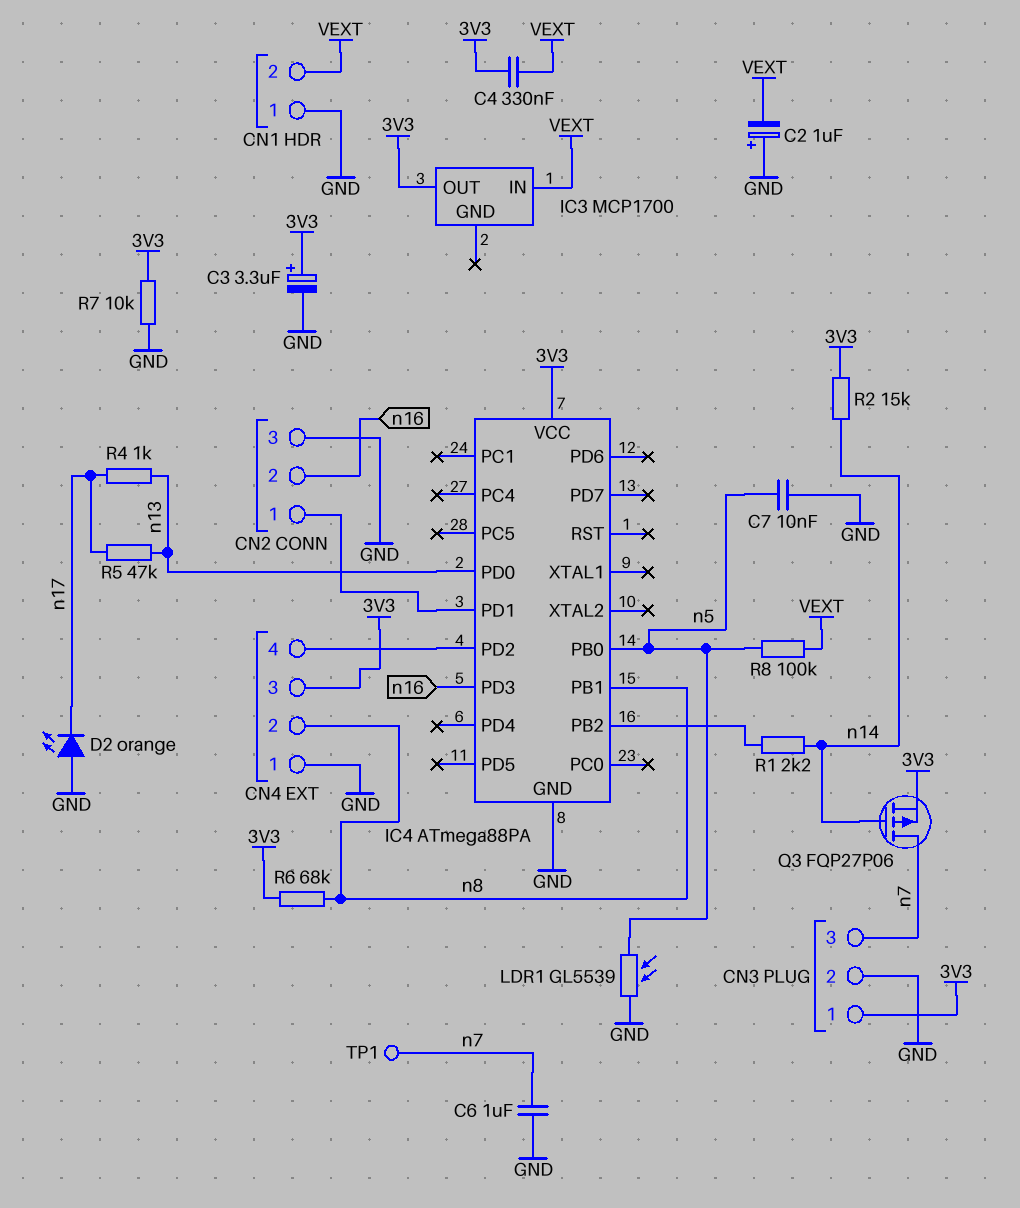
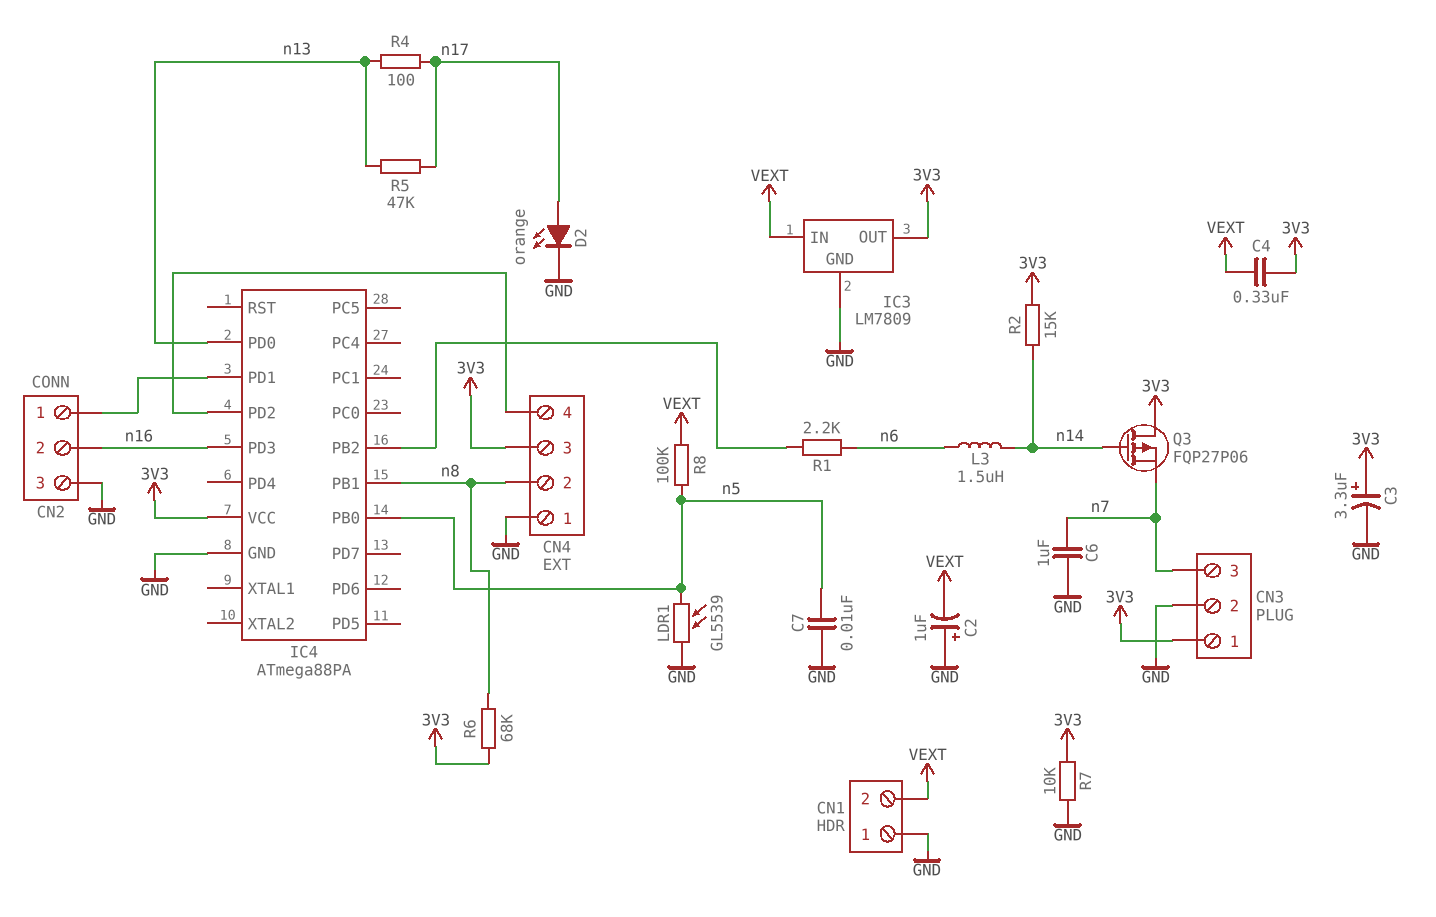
D2: LED orange (A GND, K n17) -> LED orange (A n17, K GND)
IC3: MCP1700 -> LM7809
IC3 pin GND: none -> GND
L3: none -> 1.5uH (n6, n14)
Q3: PMOS FQP27P06 (G n14, D n7, S 3V3) -> PMOS FQP27P06 (G n14, D 3V3, S n7)
R1: 2.2k (IC4/PB2, n14) -> 2.2k (IC4/PB2, n6)
R4: 1k (n13, n17) -> 100 (n13, n17)
TP1: test point (n7) -> none

